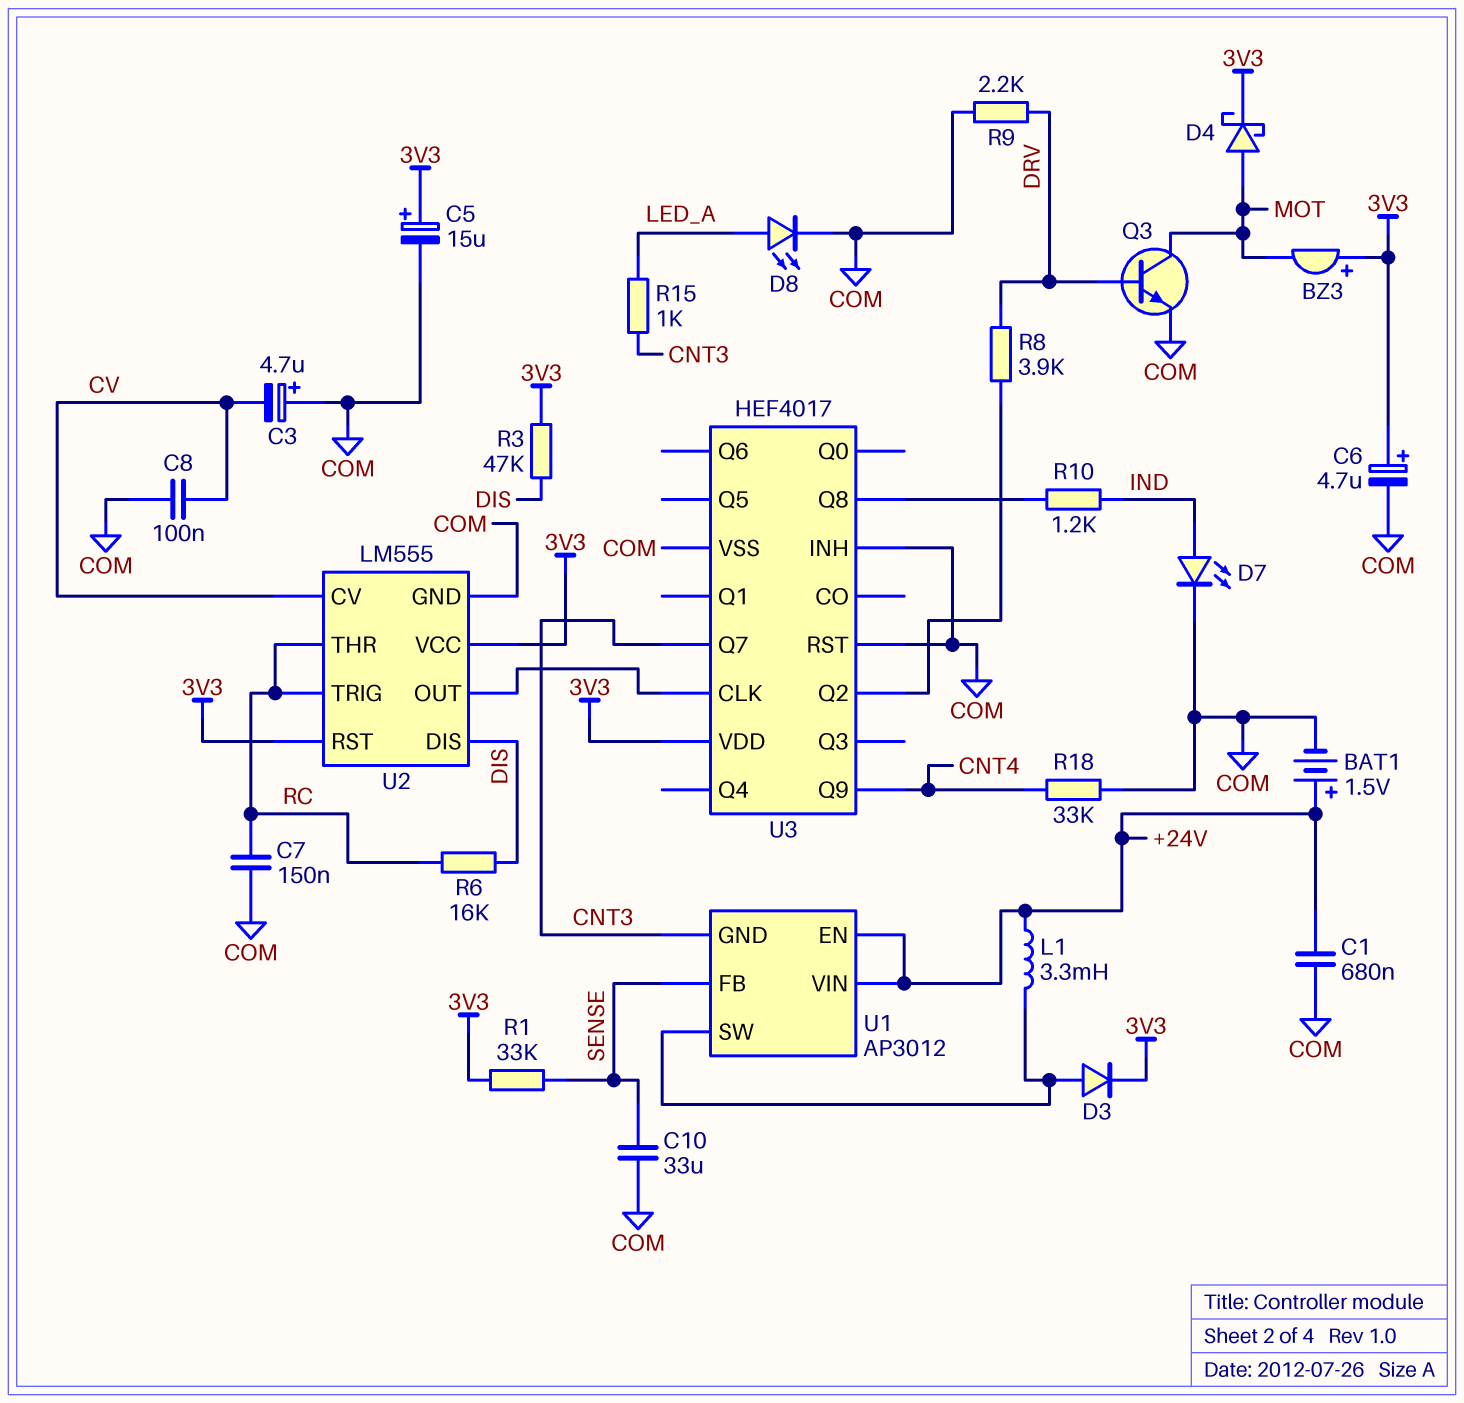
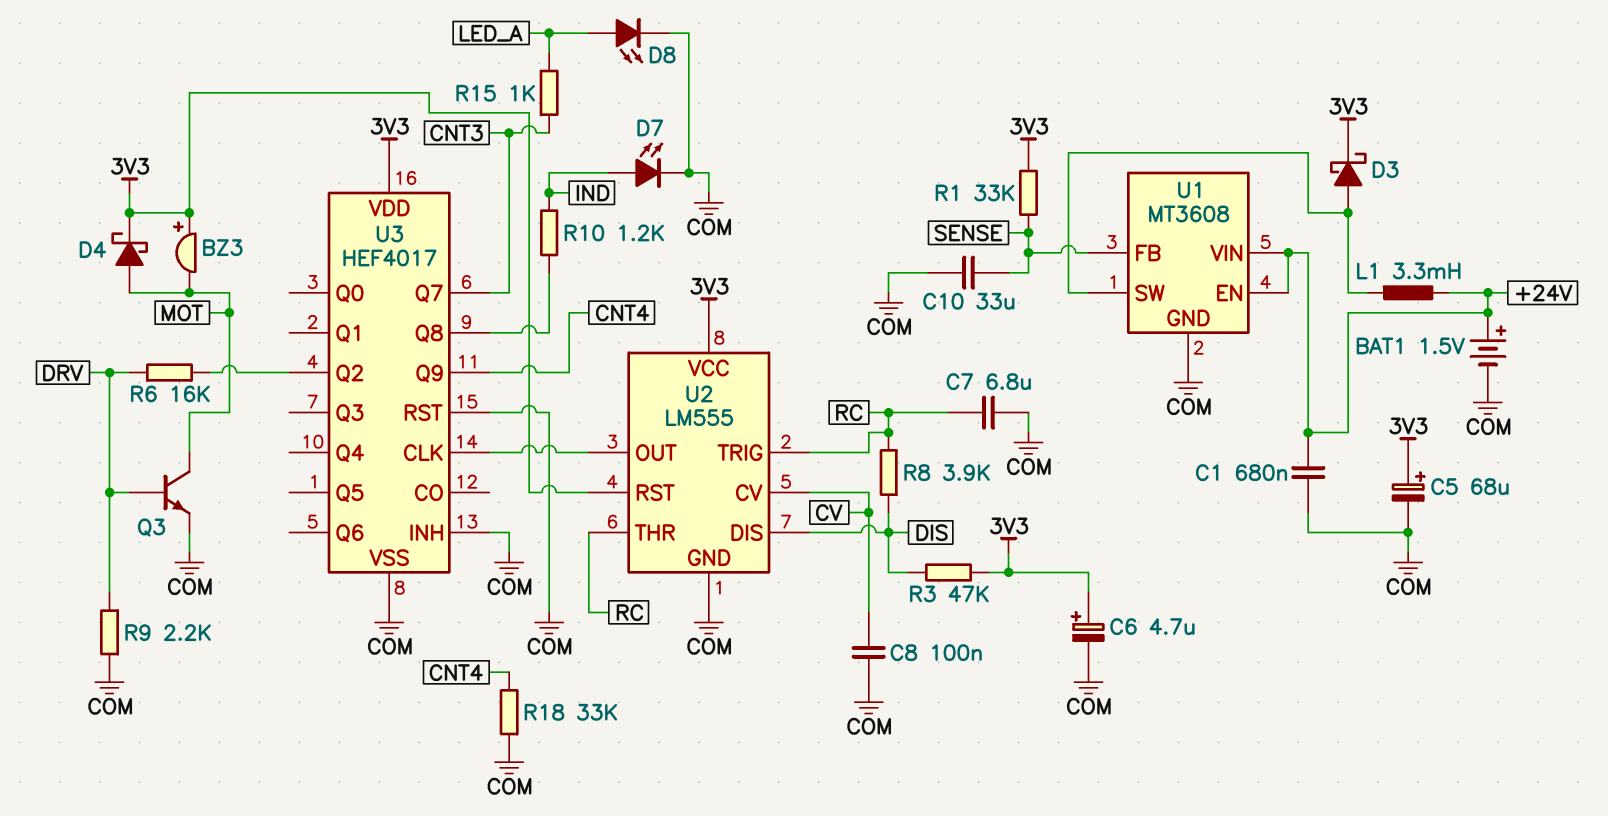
C3: 4.7uF (plus COM, minus CV) -> none
C5: 15uF (plus 3V3, minus COM) -> 68uF (plus 3V3, minus COM)
C7: 150nF (COM, RC) -> 6.8uF (COM, RC)
D3: diode (A U1/SW, K 3V3) -> schottky (A U1/SW, K 3V3)
R6: 16k (DIS, RC) -> 16k (DRV, U3/Q2)
R8: 3.9k (DRV, U3/Q2) -> 3.9k (DIS, RC)
U1: AP3012 -> MT3608
U1 pin GND: CNT3 -> COM

